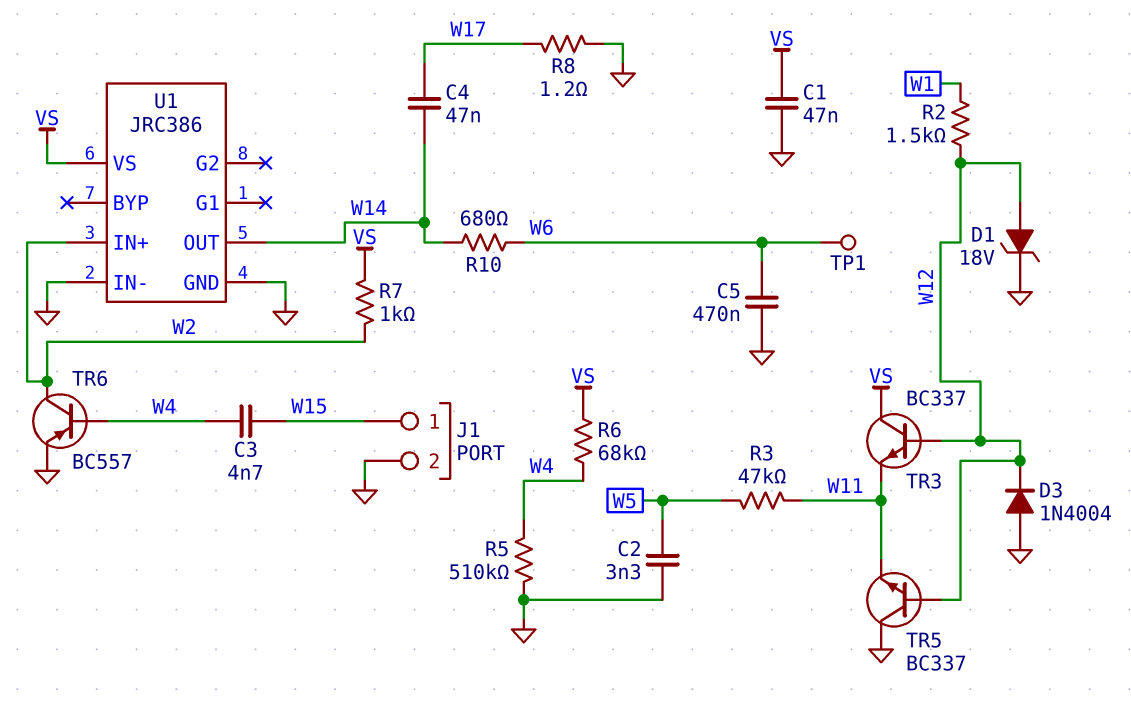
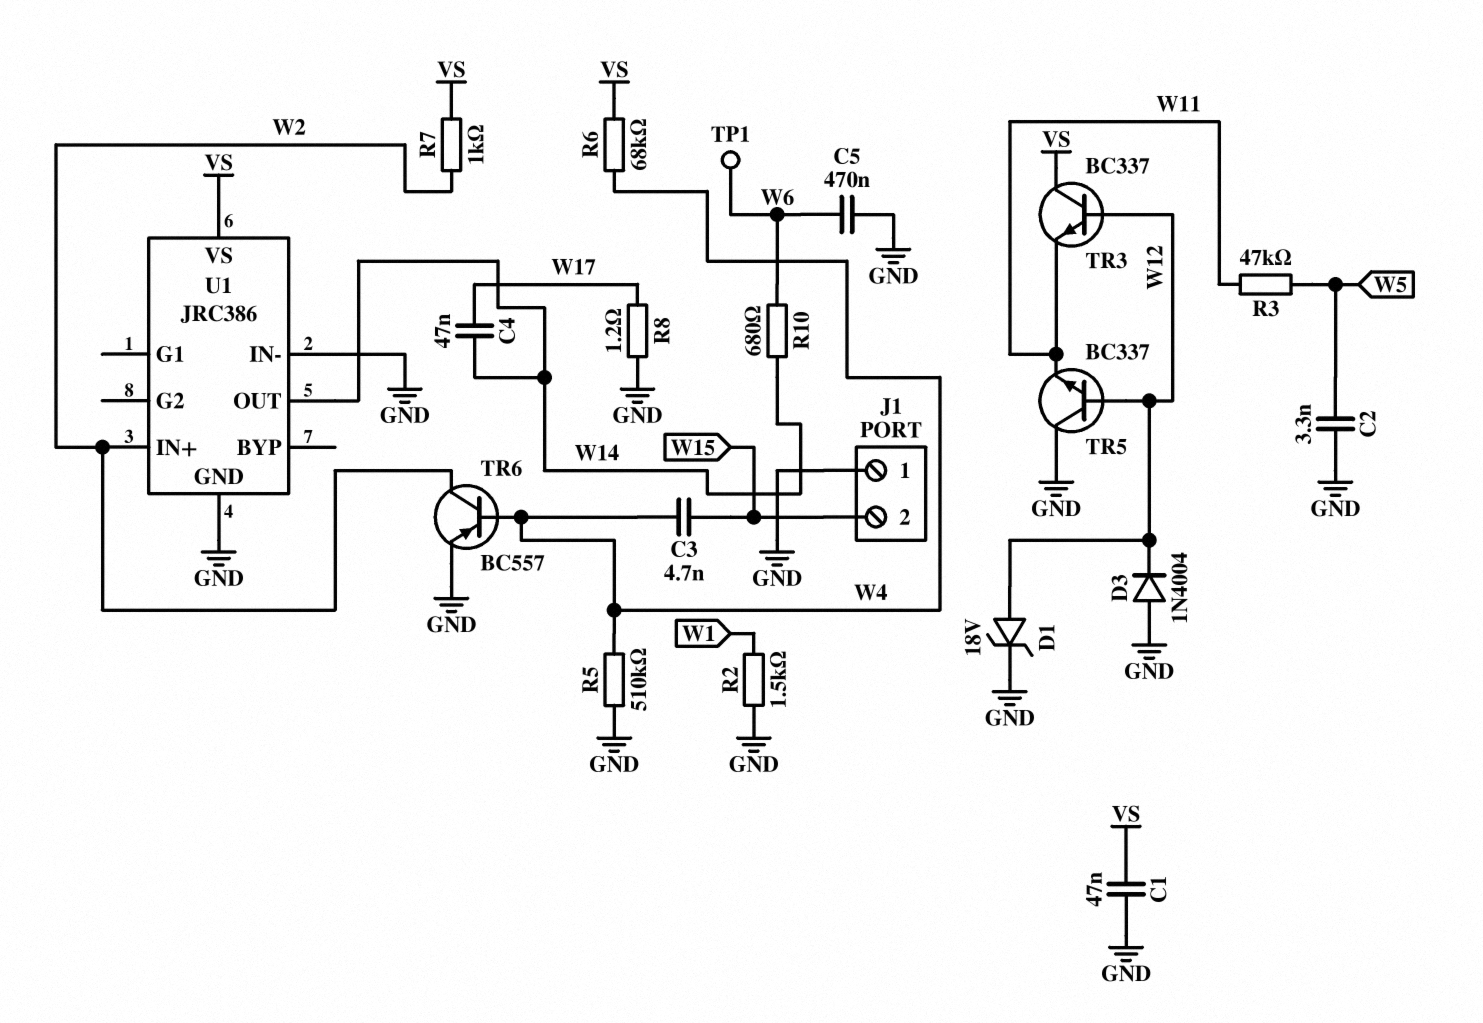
J1 pin 1: W15 -> GND
J1 pin 2: GND -> W15
R2: 1.5k (W1, W12) -> 1.5k (GND, W1)

